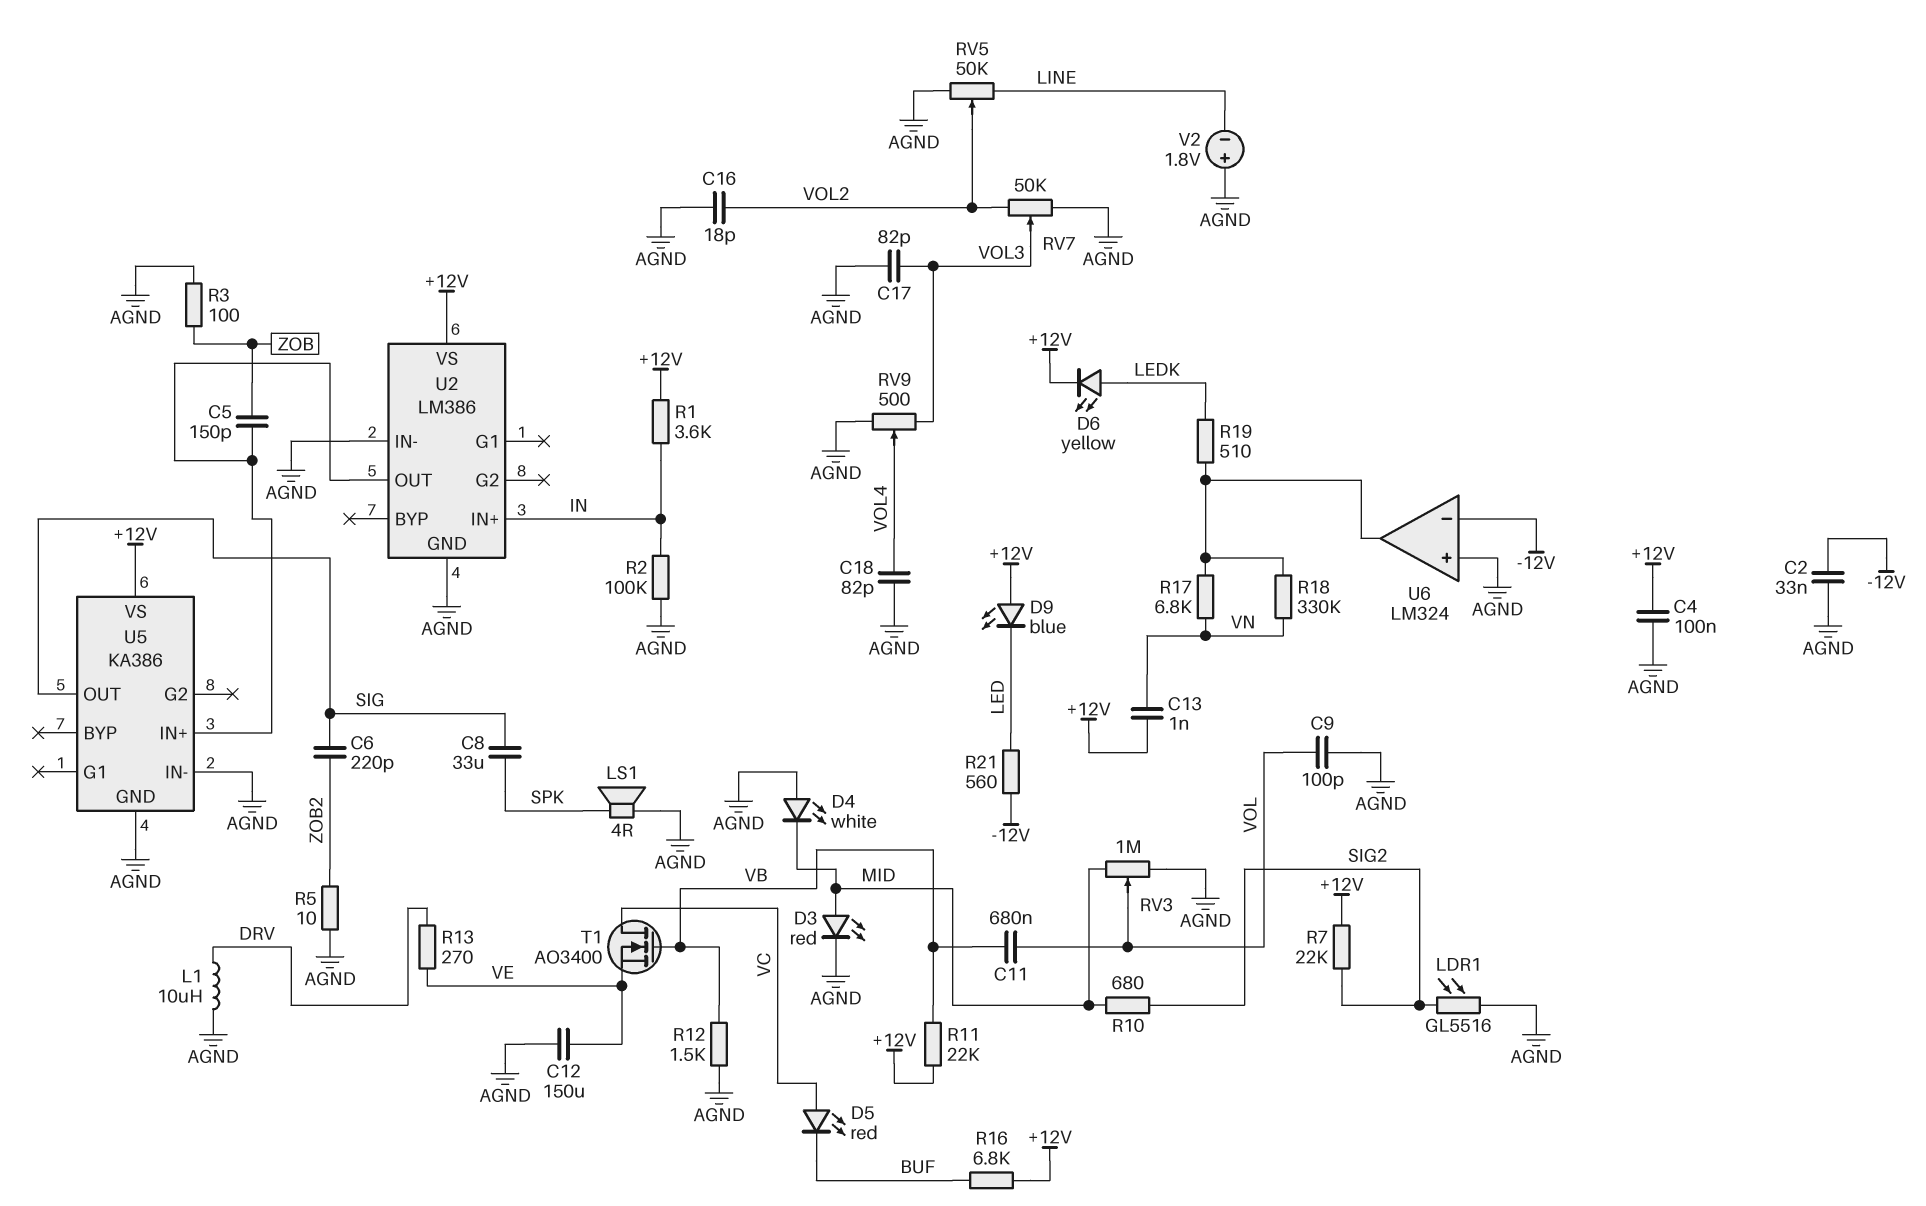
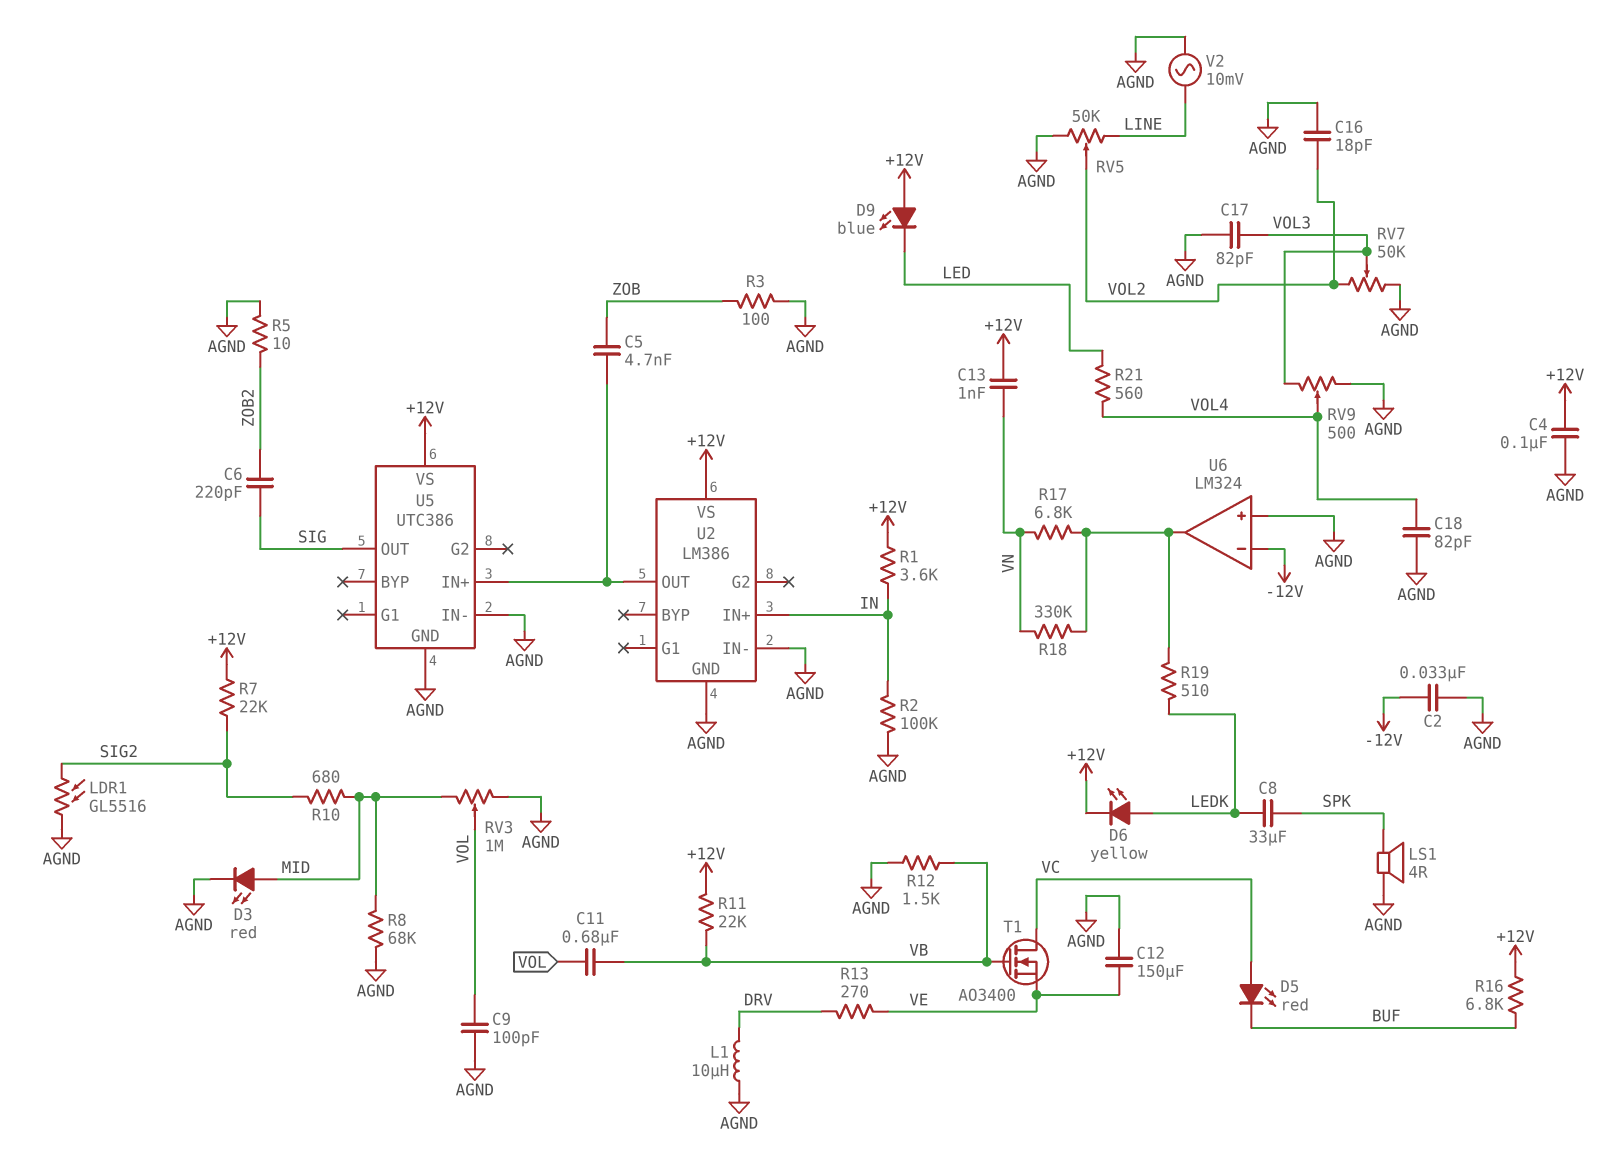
C5: 150pF (U2/OUT, ZOB) -> 4.7nF (U2/OUT, ZOB)
C8: 33uF (SIG, SPK) -> 33uF (LEDK, SPK)
D4: LED white (A AGND, K MID) -> none
R8: none -> 68k (AGND, MID)
R21: 560 (-12V, LED) -> 560 (LED, VOL4)
U5: KA386 -> UTC386
V2: 1.8V (plus AGND, minus LINE) -> AC 10mV (AGND, LINE)

